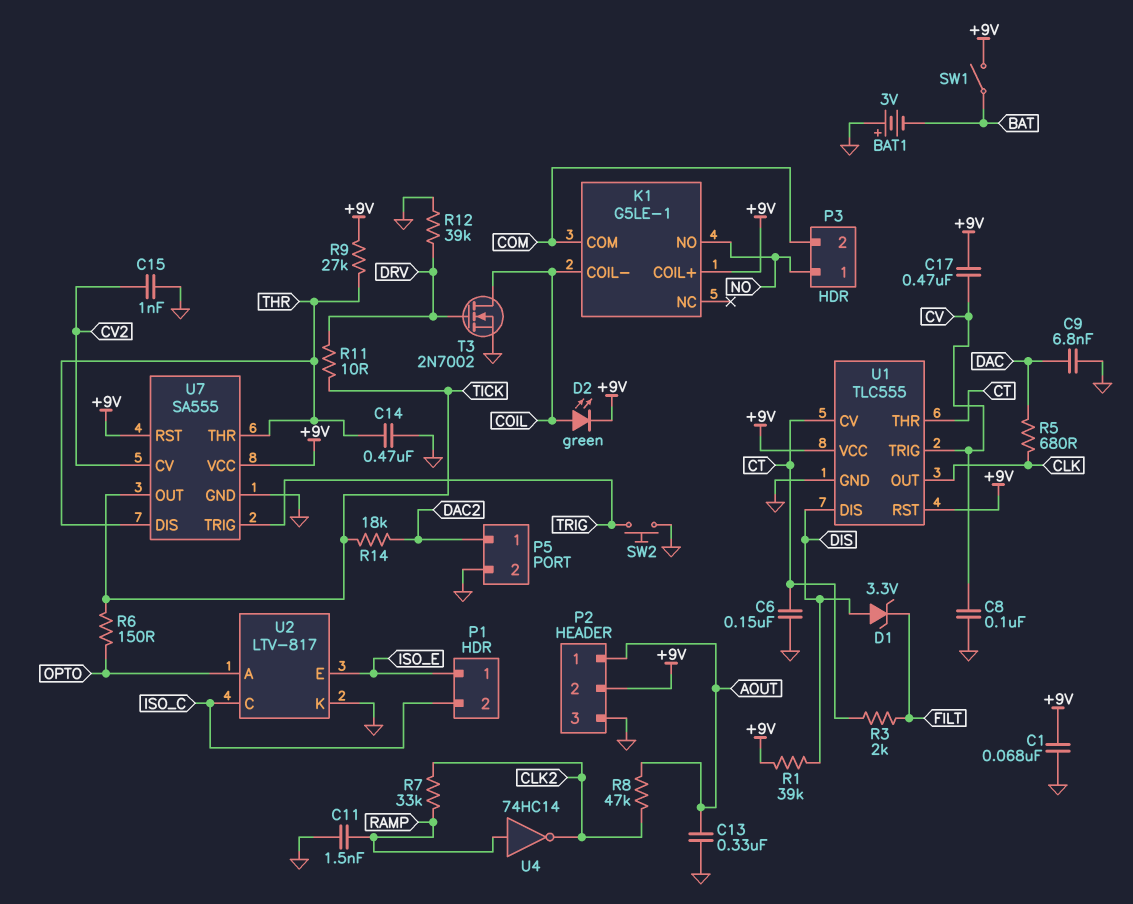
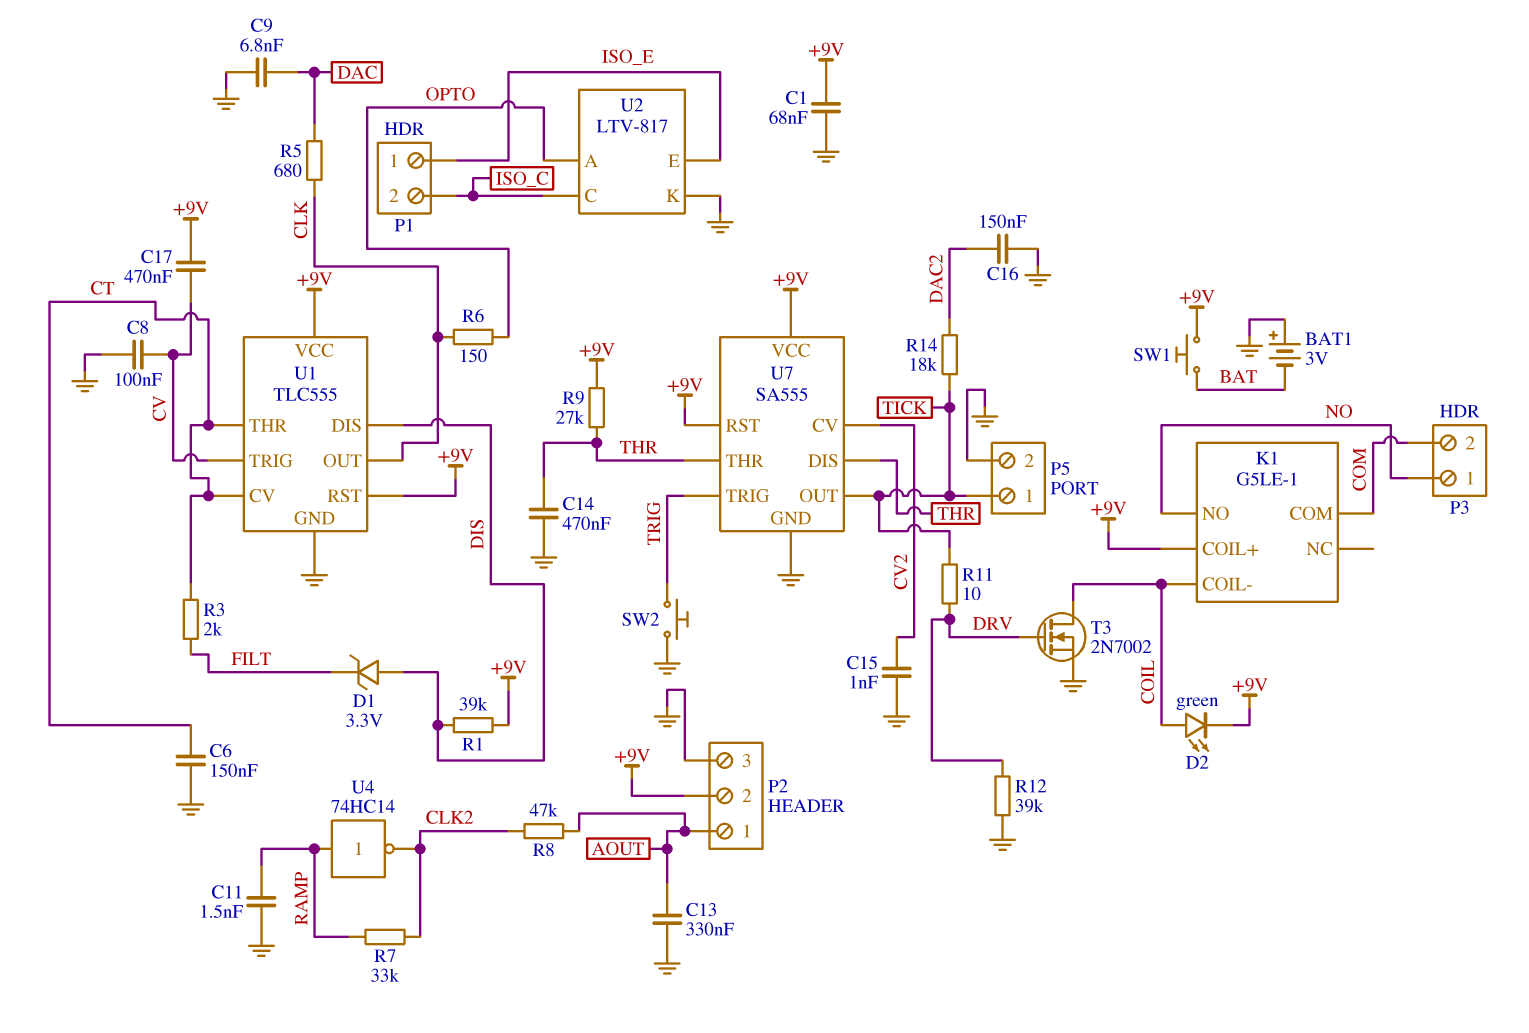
C16: none -> 150nF (DAC2, GND)
P5 pin 1: DAC2 -> TICK
R6: 150 (OPTO, TICK) -> 150 (CLK, OPTO)
SW1: switch (+9V, BAT) -> button (+9V, BAT)

